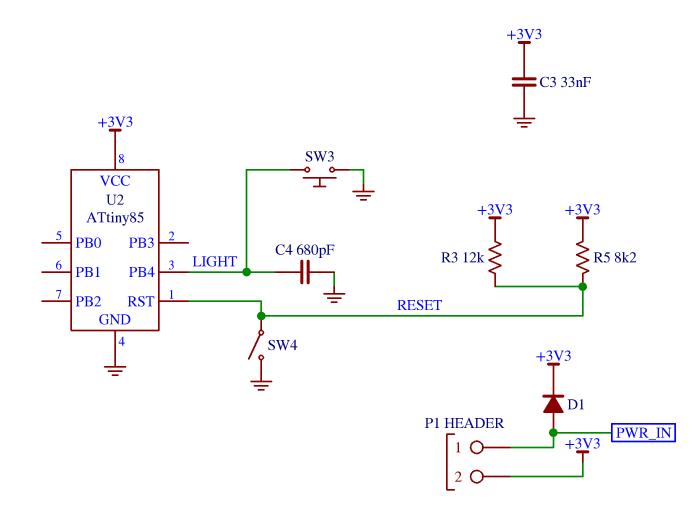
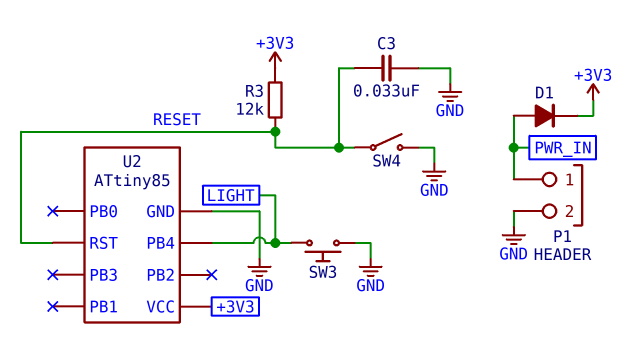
C3: 33nF (+3V3, GND) -> 33nF (GND, RESET)
C4: 680pF (GND, LIGHT) -> none
P1 pin 2: +3V3 -> GND
R5: 8.2k (+3V3, RESET) -> none

